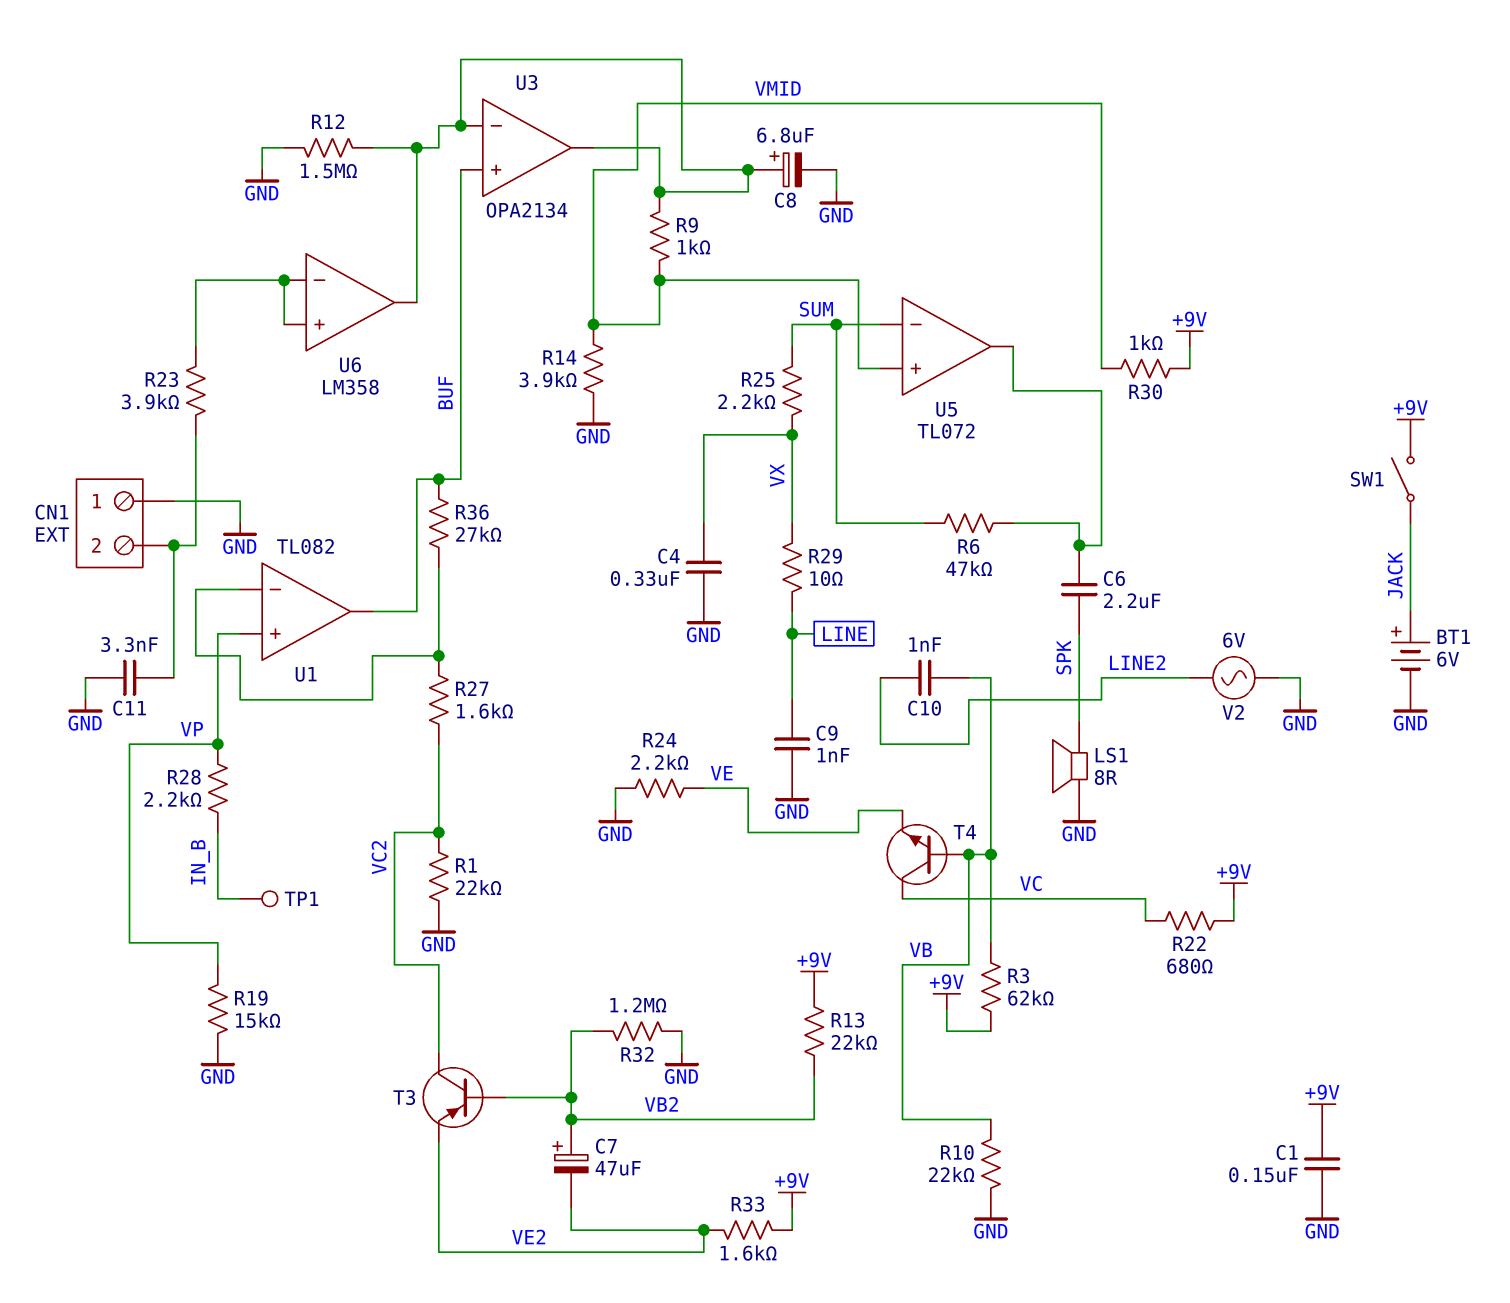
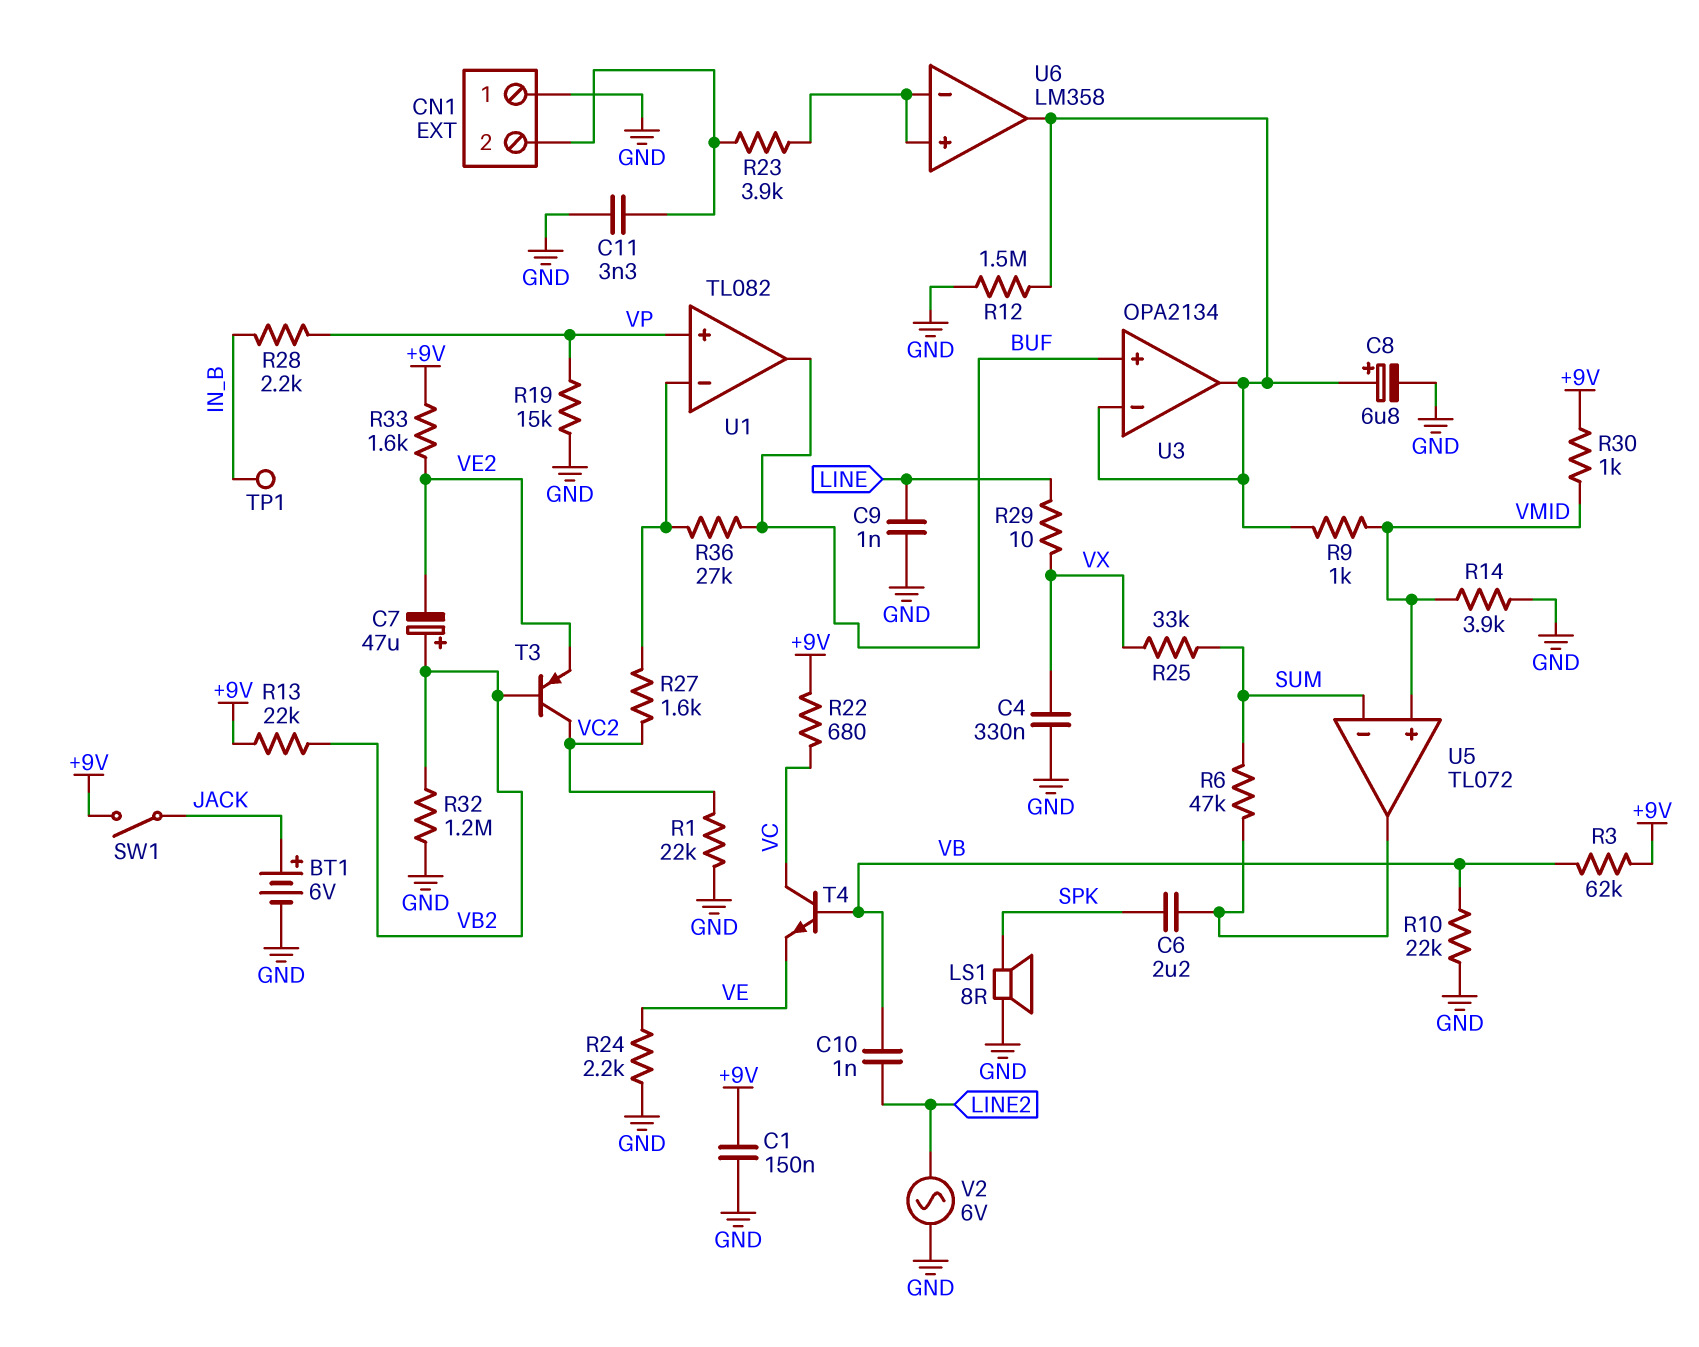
R25: 2.2k (SUM, VX) -> 33k (SUM, VX)

